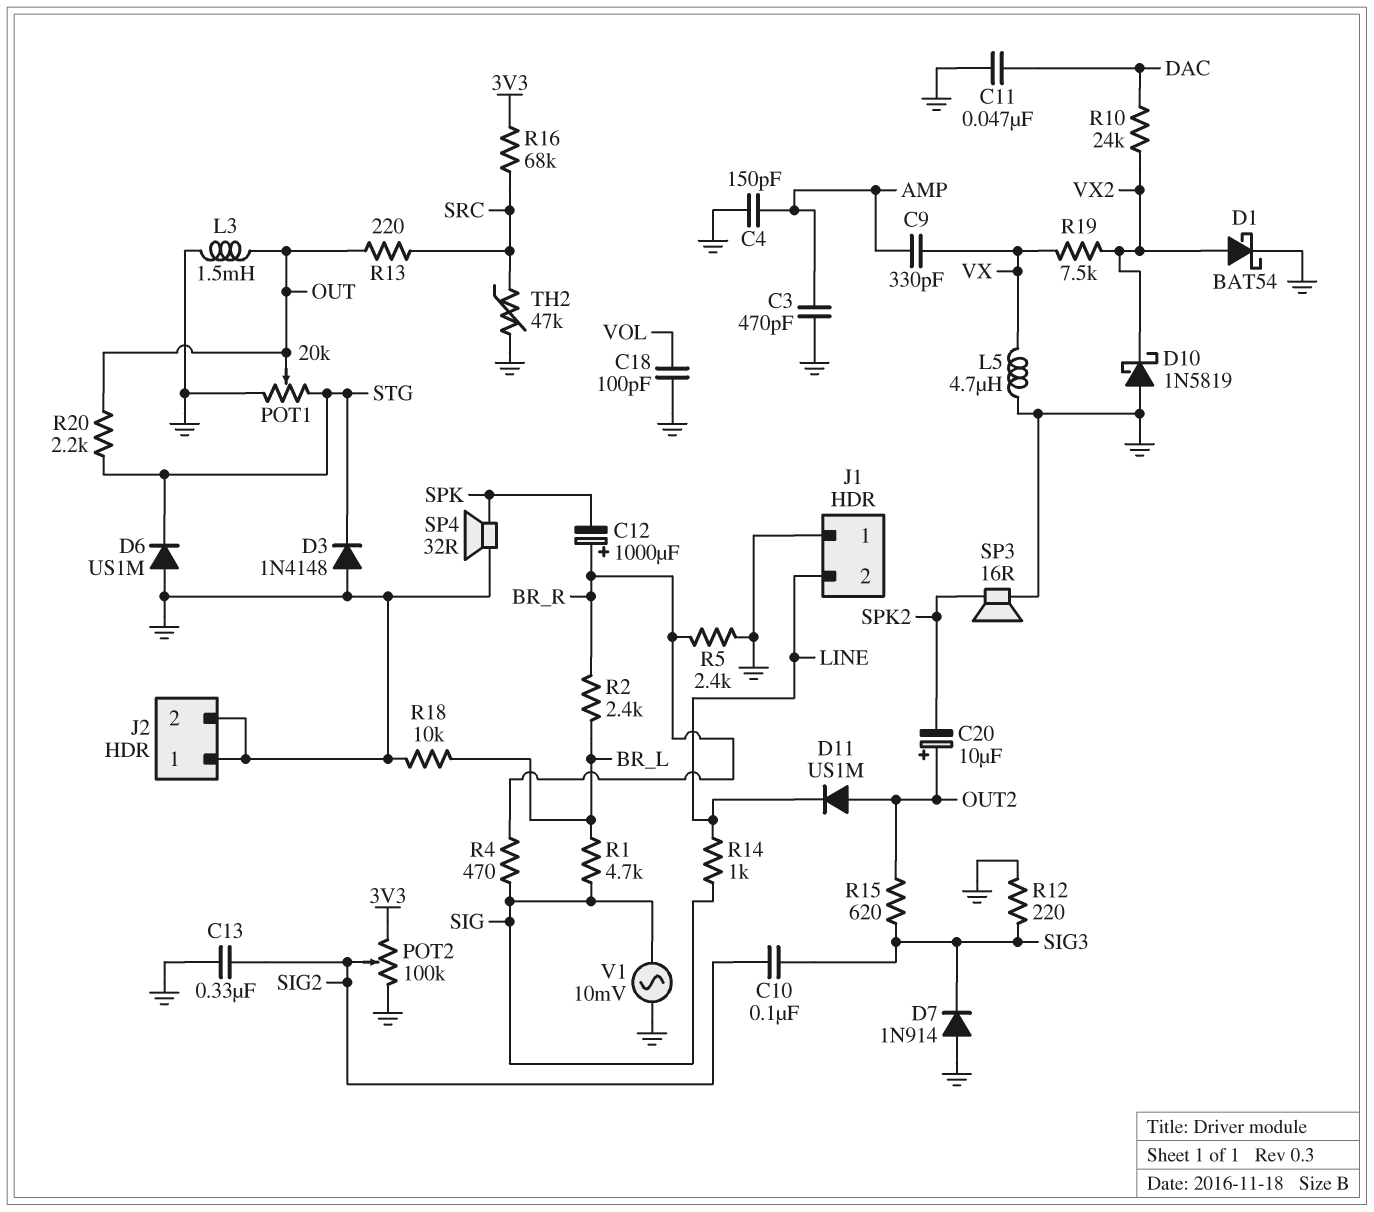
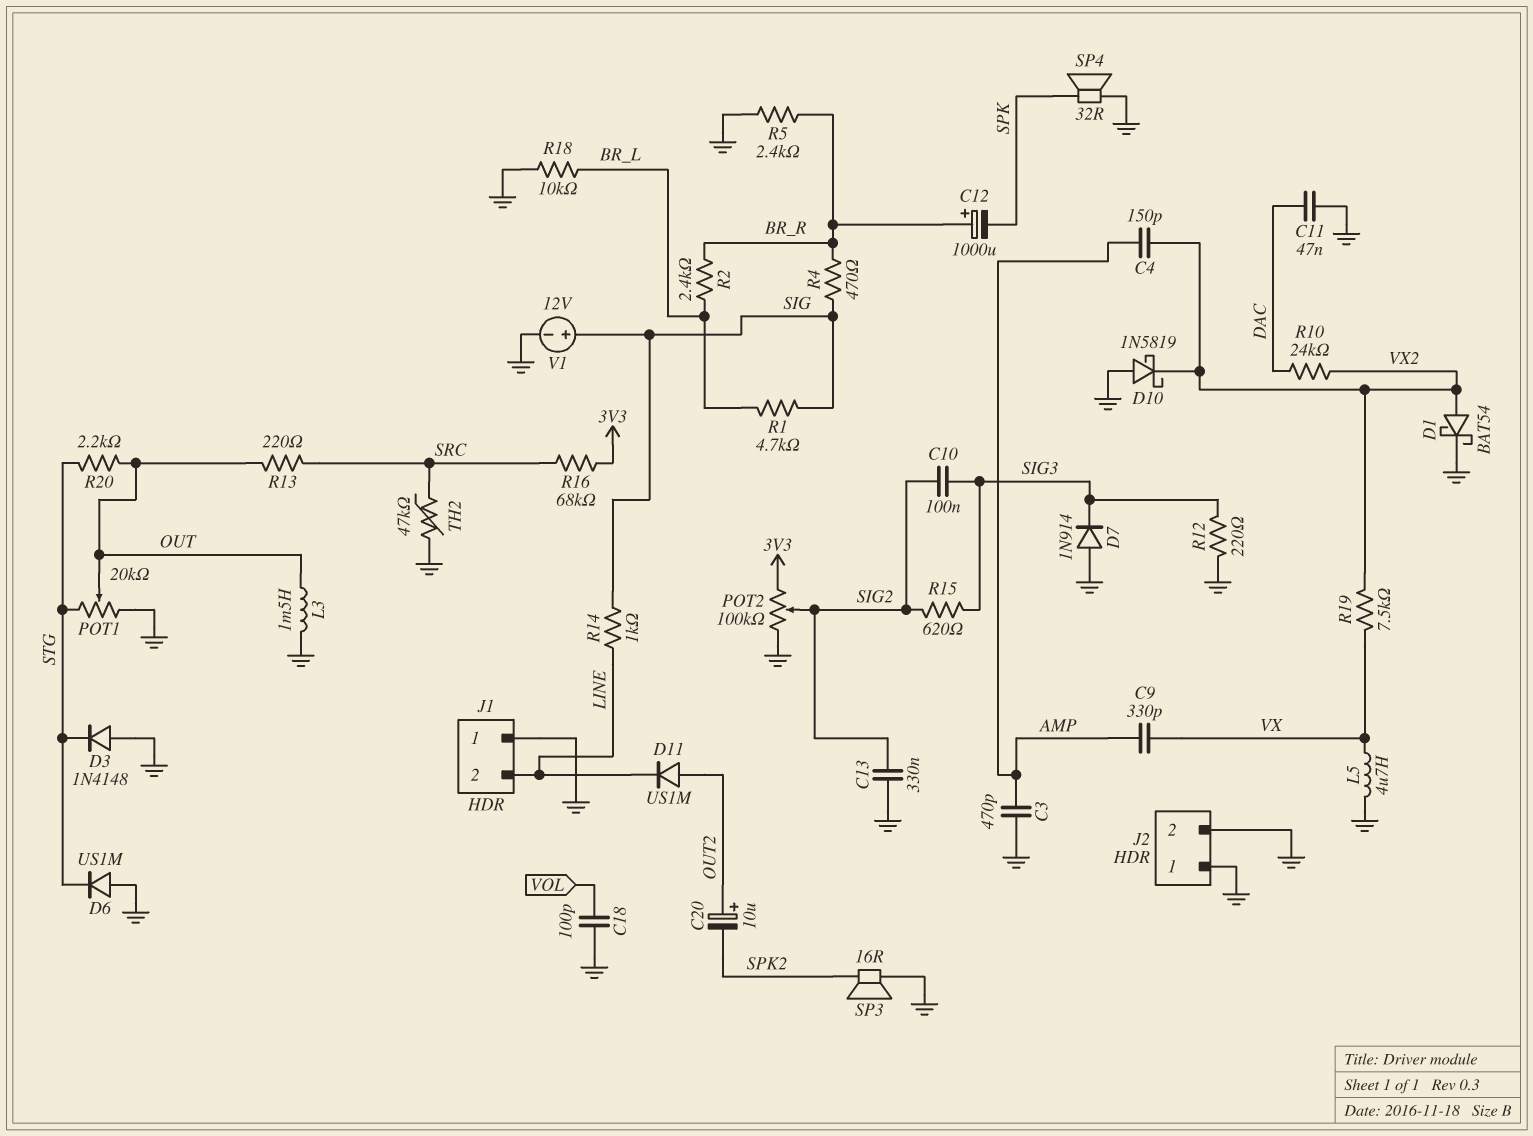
C4: 150pF (AMP, GND) -> 150pF (AMP, VX2)
R15: 620 (OUT2, SIG3) -> 620 (SIG2, SIG3)
V1: AC 10mV (GND, SIG) -> 12V (plus SIG, minus GND)

